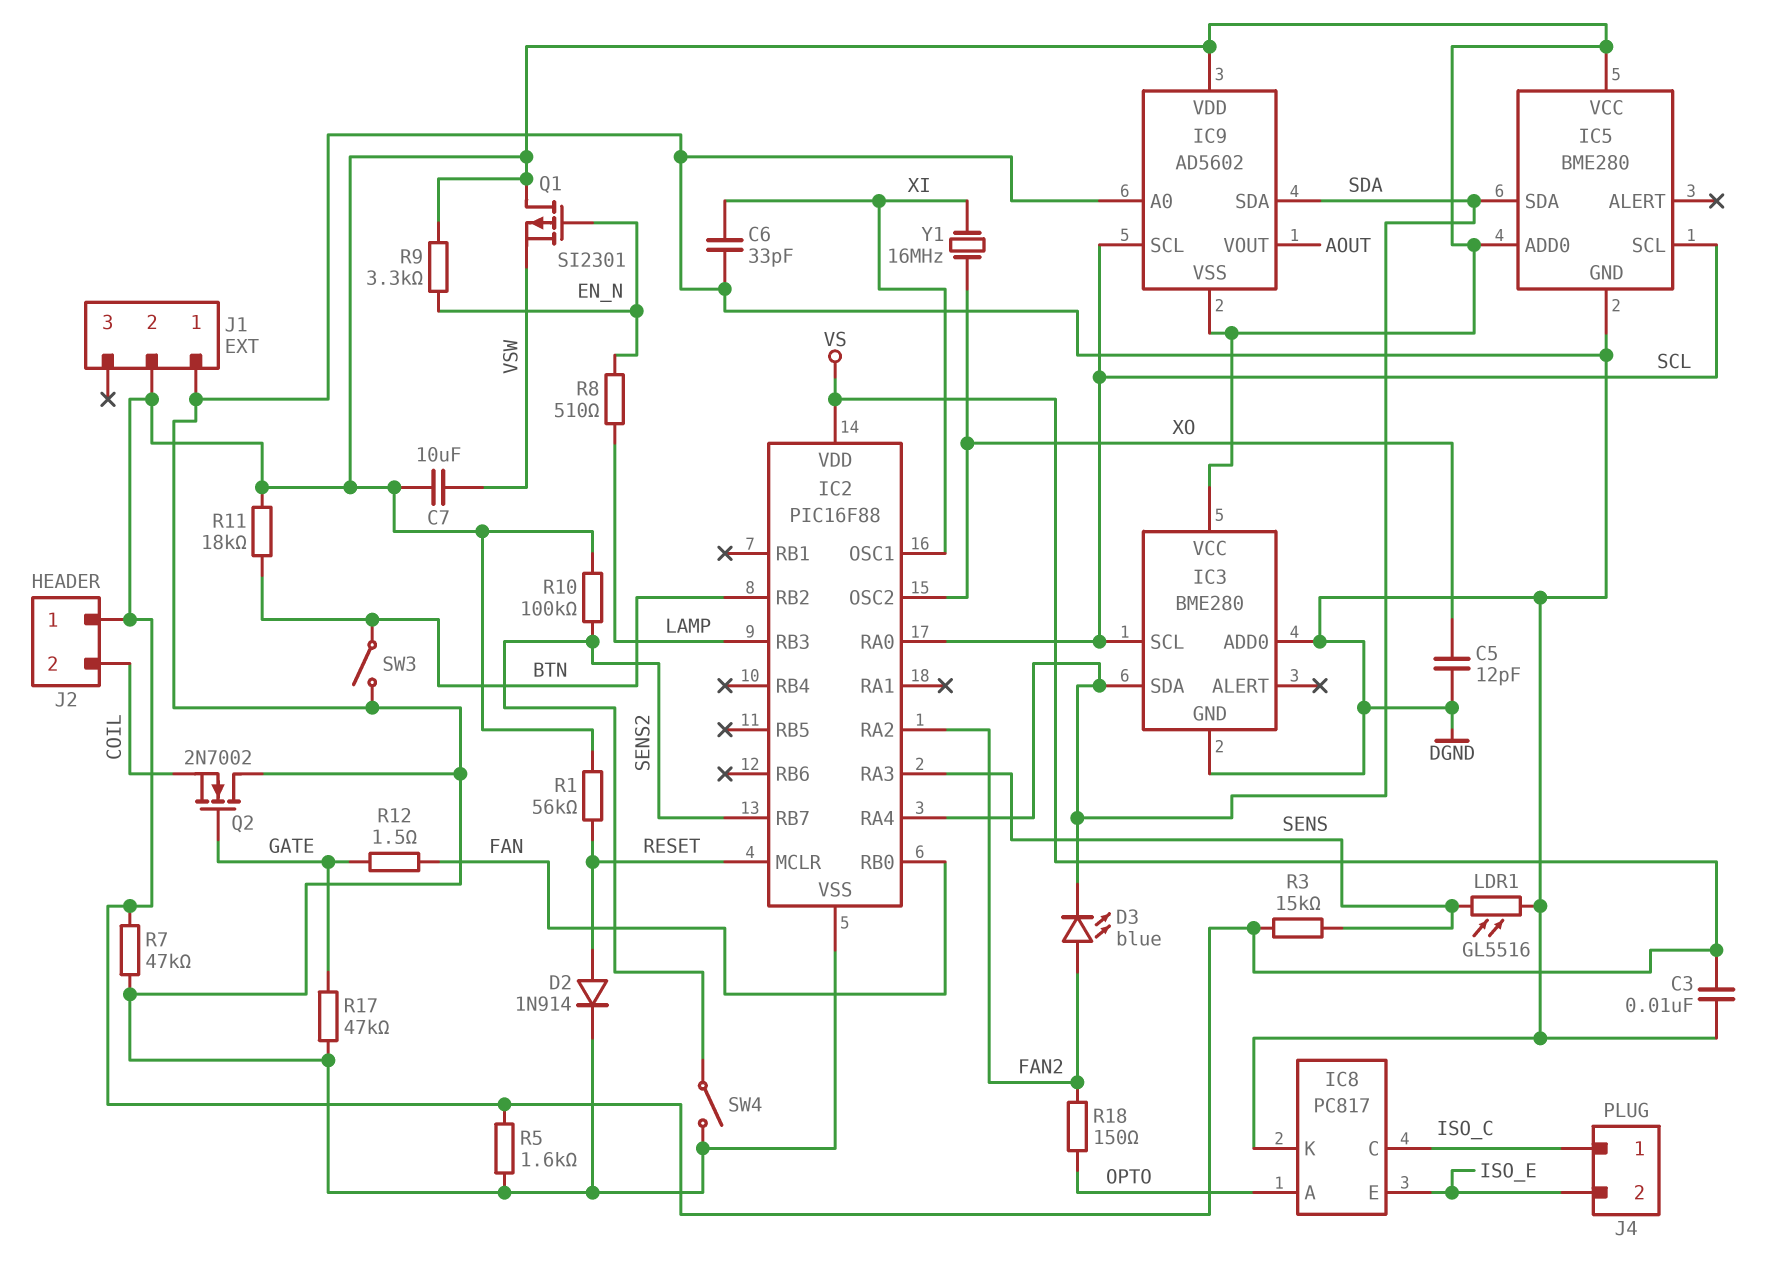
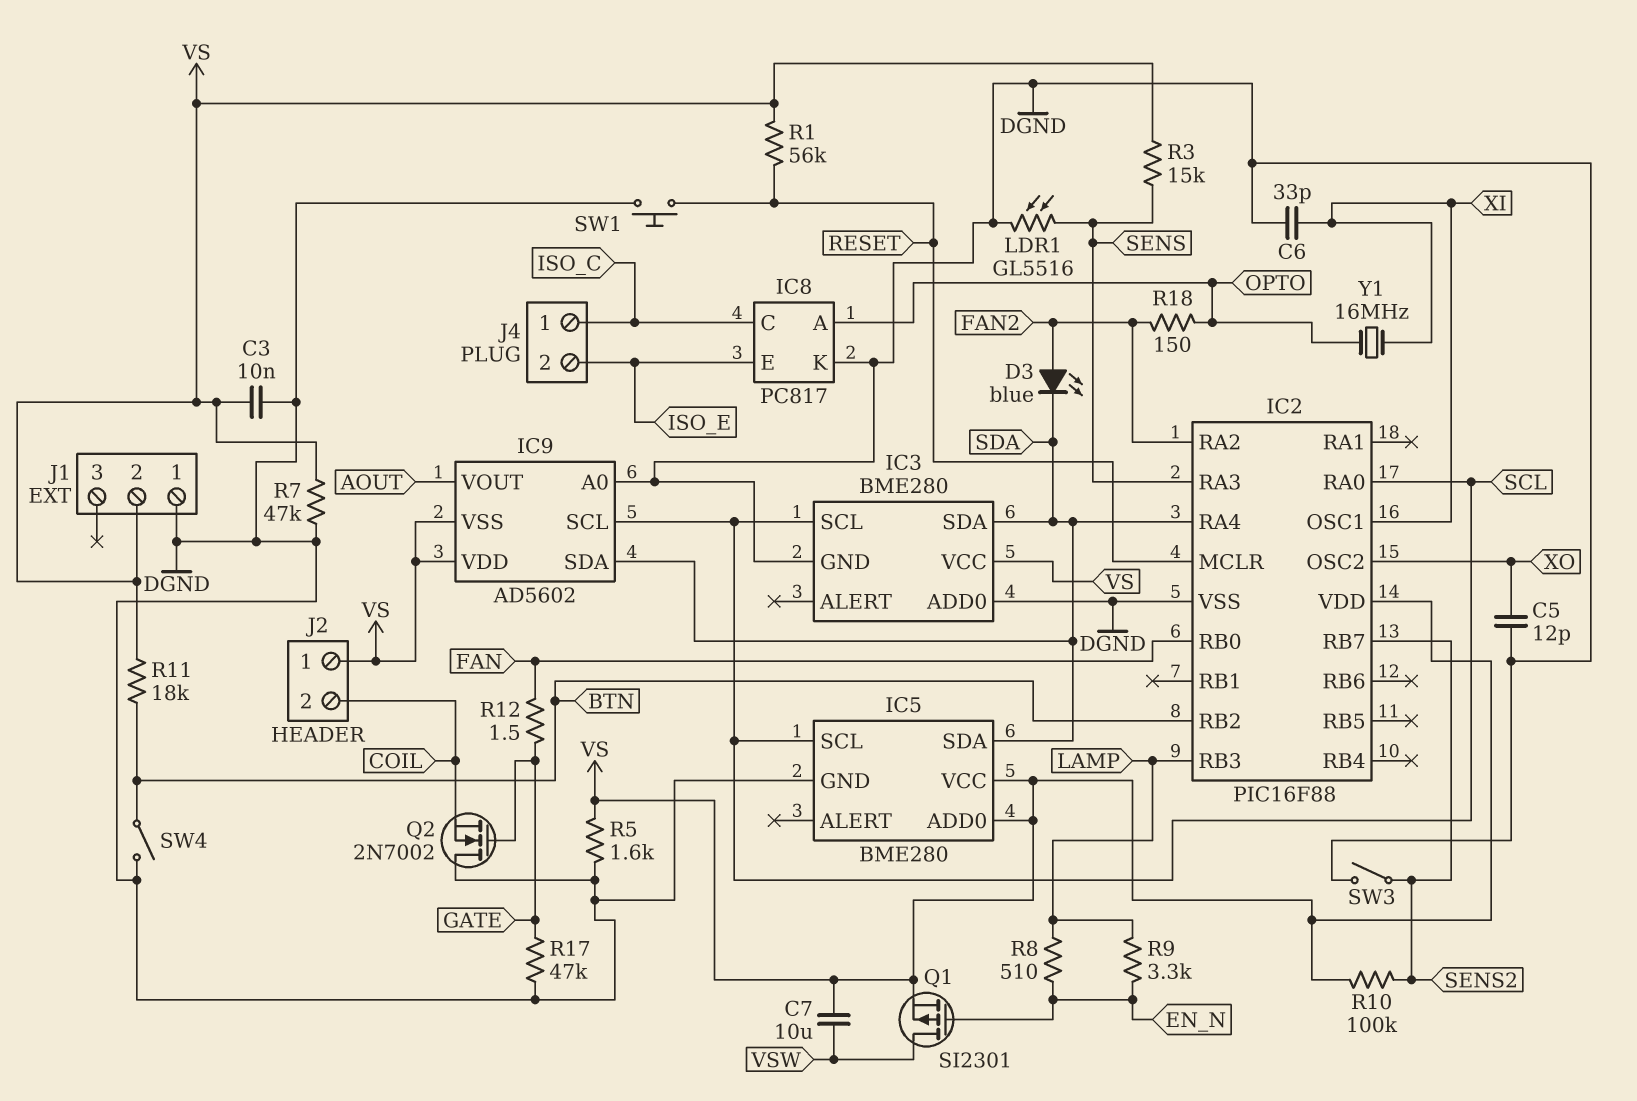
D2: diode 1N914 (A RESET, K DGND) -> none
Q1: PMOS SI2301 (G EN_N, D VS, S VSW) -> PMOS SI2301 (G EN_N, D VSW, S VS)
R9: 3.3k (EN_N, VS) -> 3.3k (EN_N, LAMP)
SW1: none -> button (DGND, RESET)
SW3: switch (BTN, DGND) -> switch (DGND, SENS2)
SW4: switch (DGND, SENS2) -> switch (BTN, DGND)
Y1: 16MHz (XI, XO) -> 16MHz (OPTO, XI)

